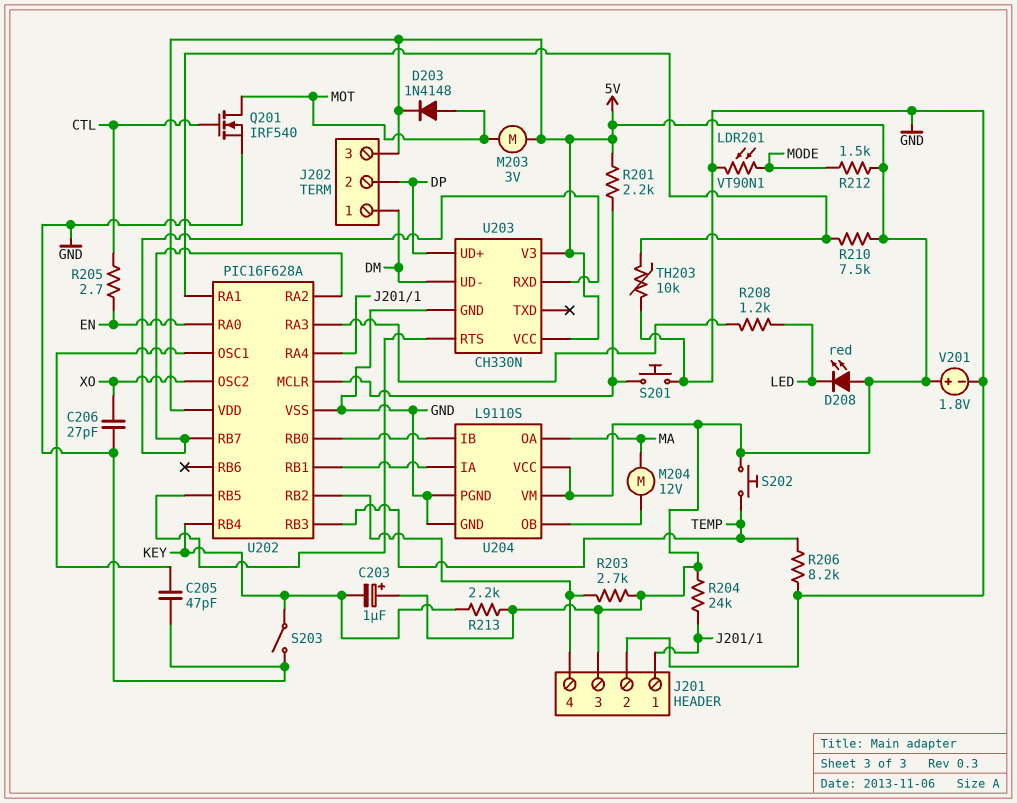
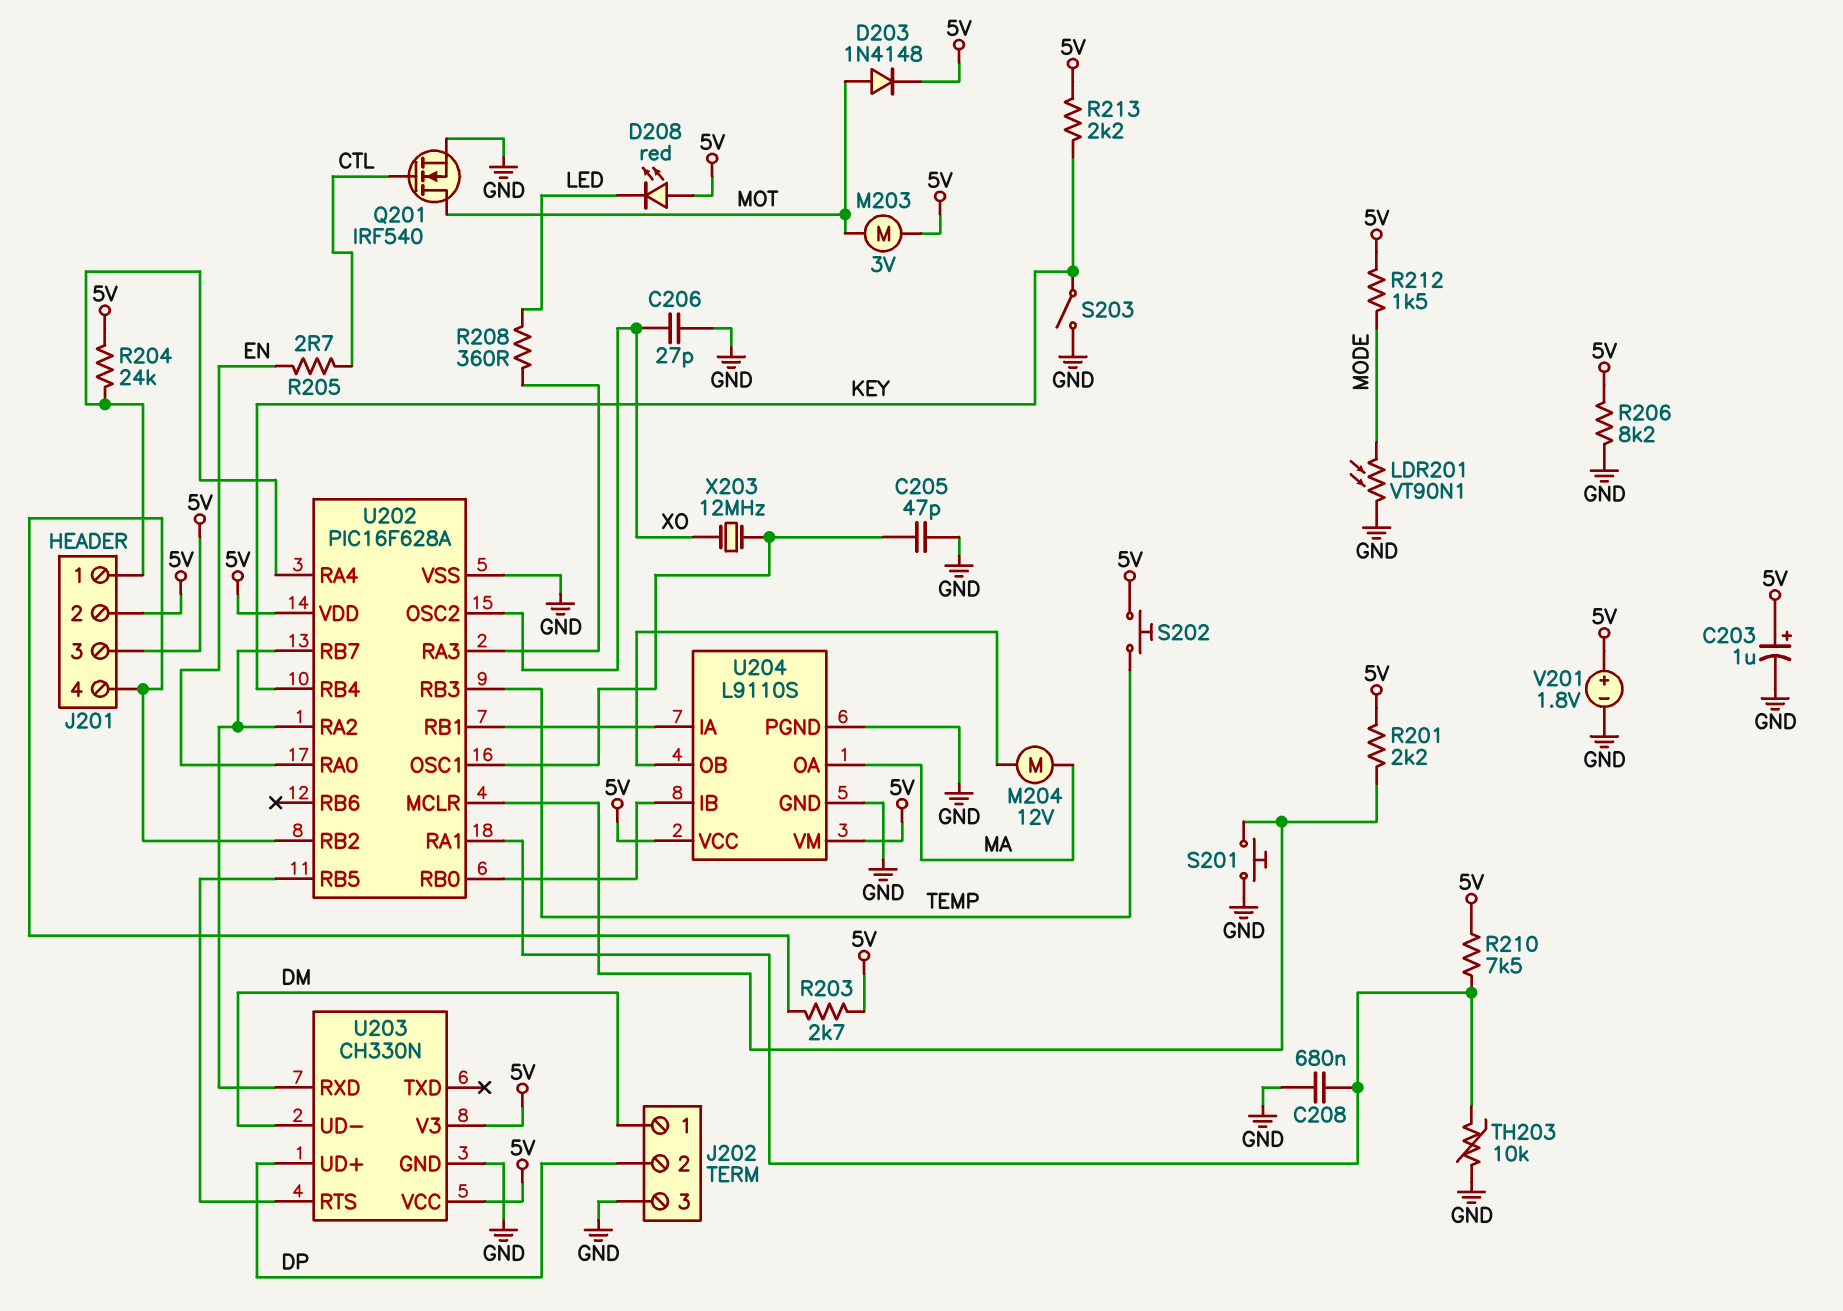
C203: 1uF (plus 5V, minus KEY) -> 1uF (plus 5V, minus GND)
C208: none -> 680nF (GND, U202/RA1)
J201 pin 2: GND -> 5V
J202 pin 3: 5V -> GND
R206: 8.2k (GND, TEMP) -> 8.2k (5V, GND)
R208: 1.2k (LED, U202/RA3) -> 360 (LED, U202/RA3)
X203: none -> 12MHz (U202/OSC1, XO)

